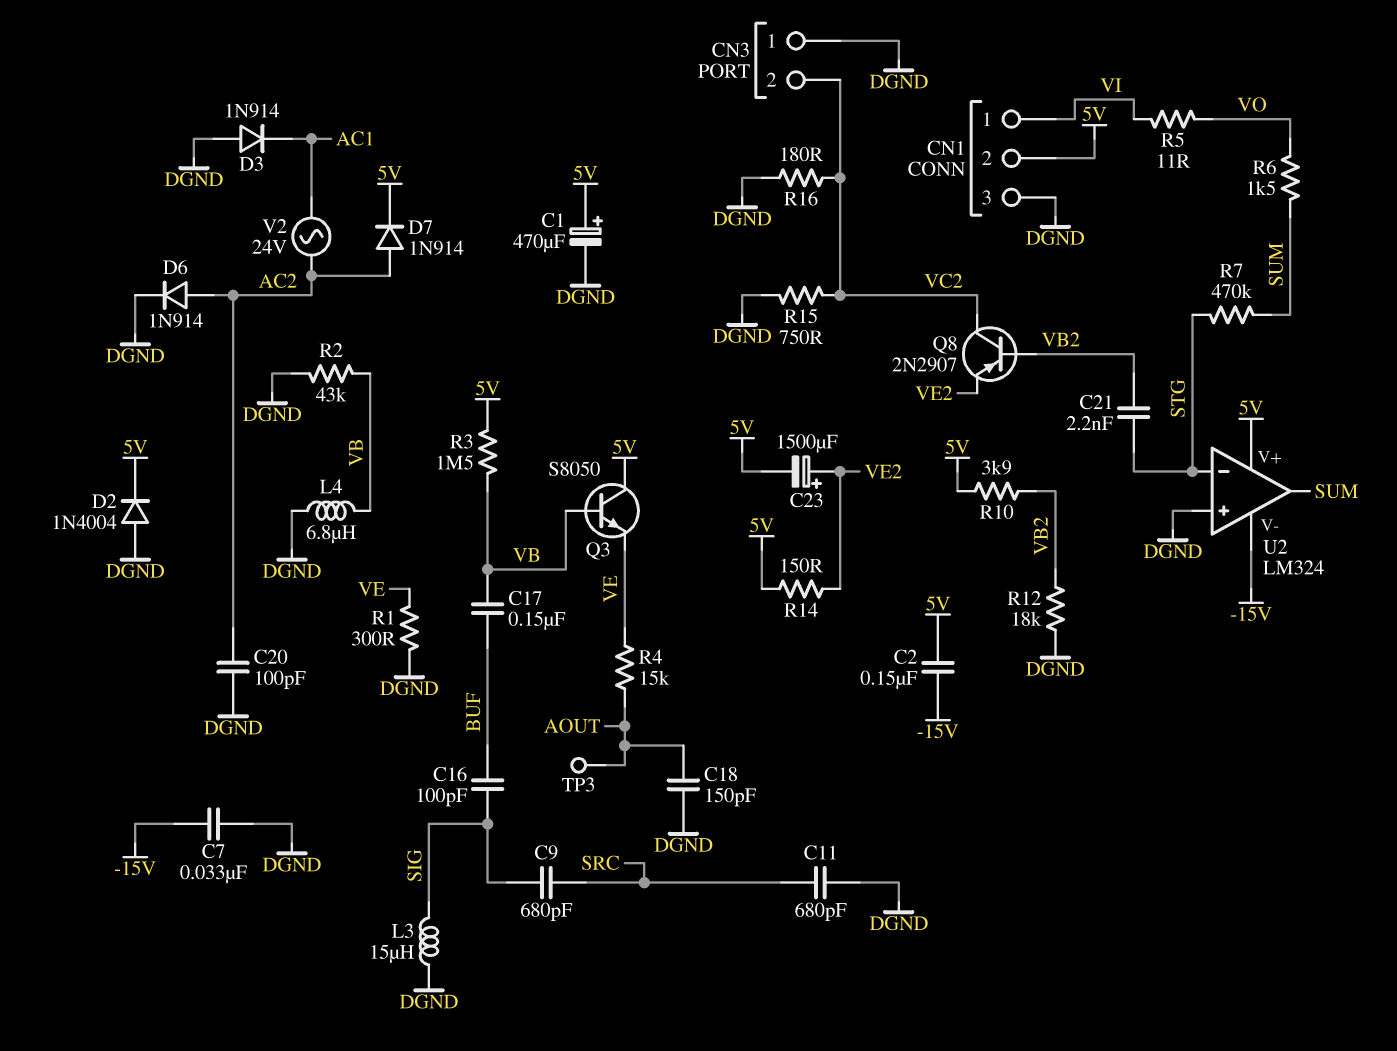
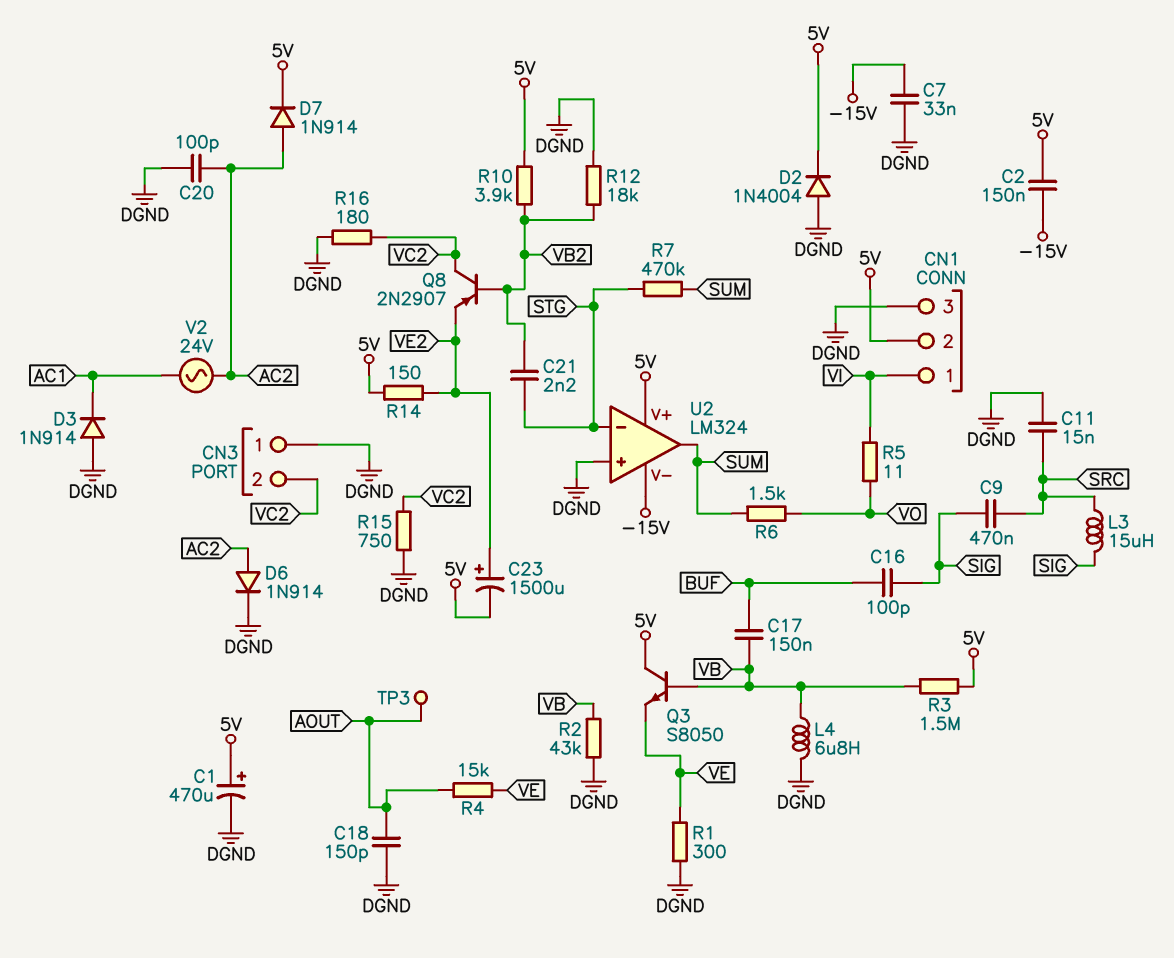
C9: 680pF (SIG, SRC) -> 470nF (SIG, SRC)
C11: 680pF (DGND, SRC) -> 15nF (DGND, SRC)
L3: 15uH (DGND, SIG) -> 15uH (SIG, SRC)

